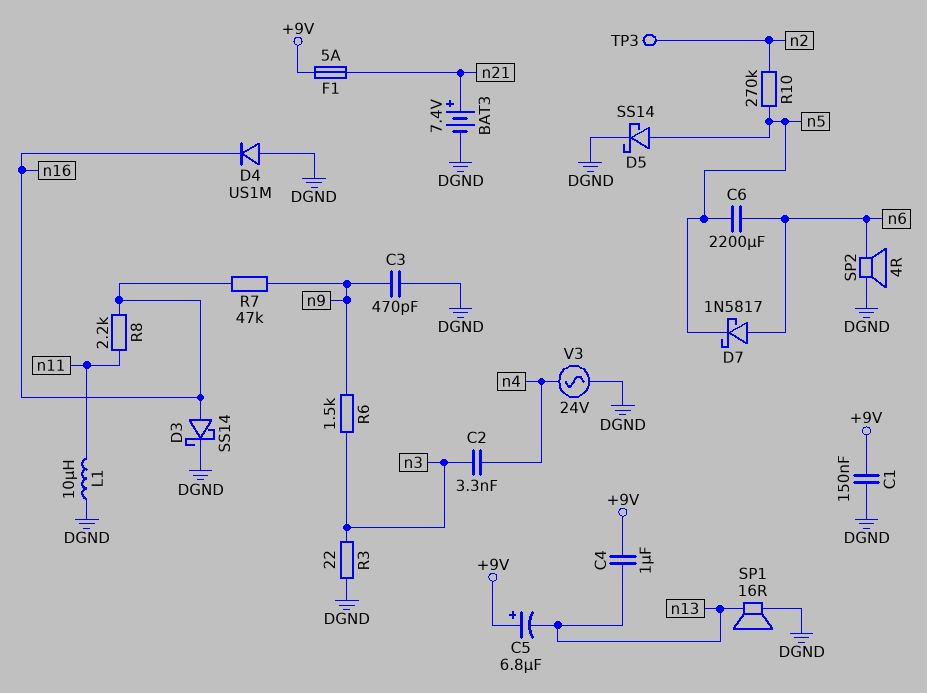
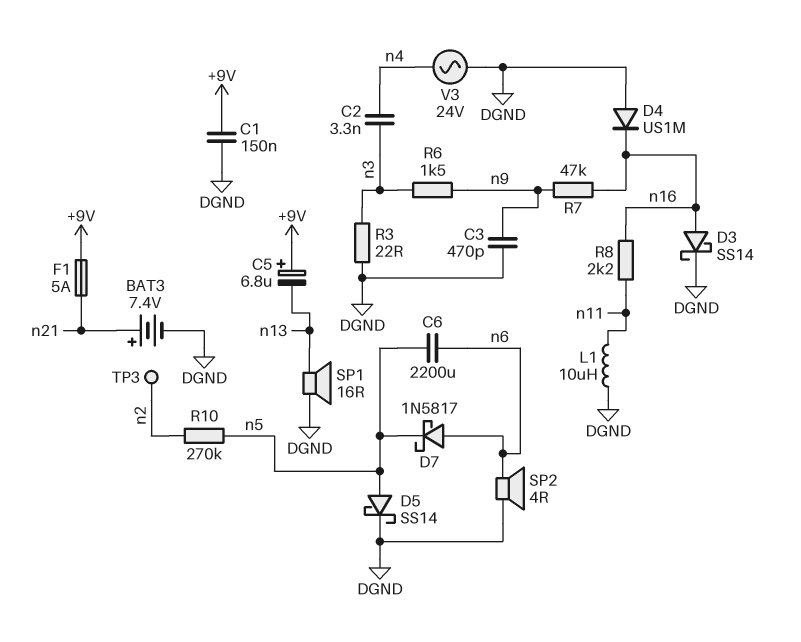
C4: 1uF (+9V, n13) -> none

